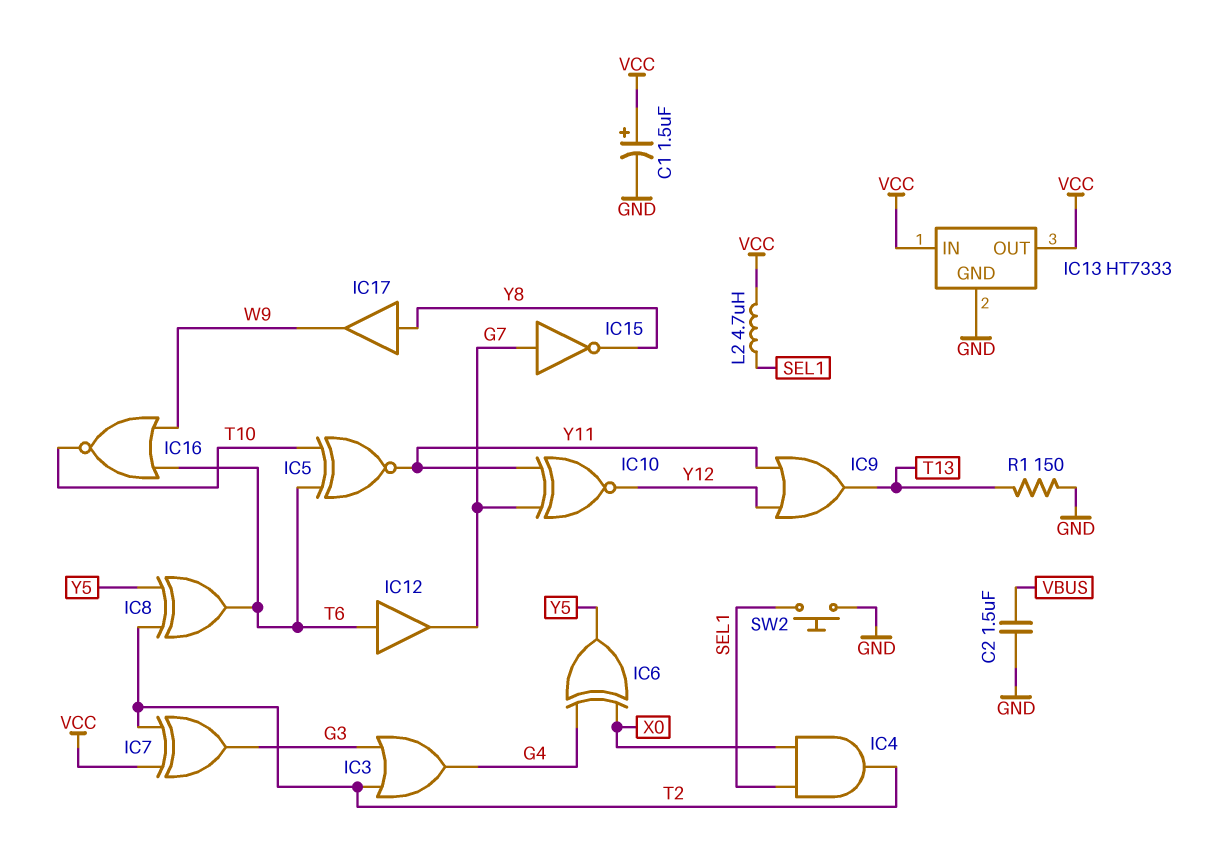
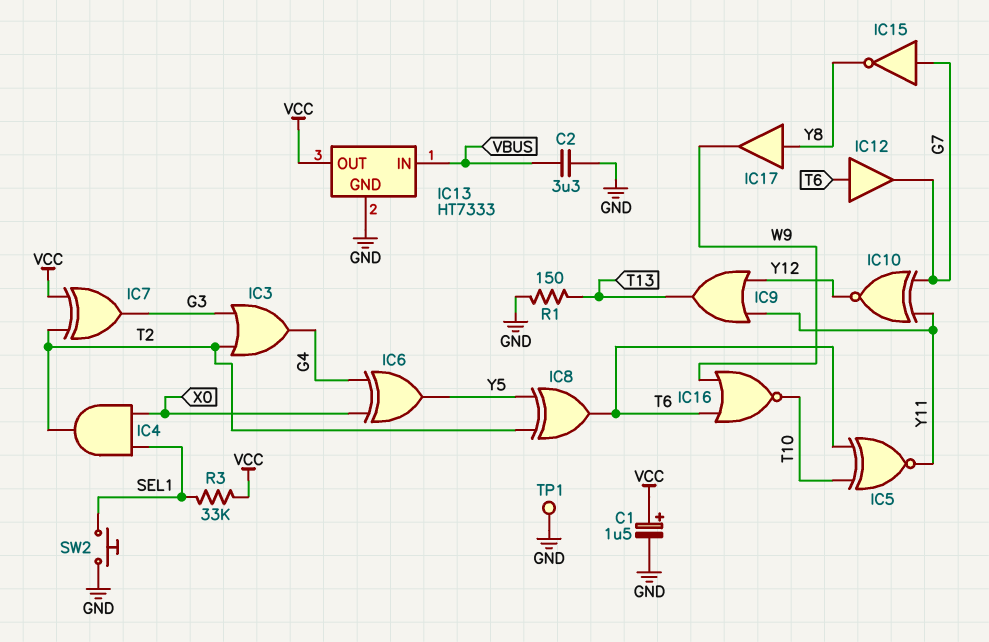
C2: 1.5uF (GND, VBUS) -> 3.3uF (GND, VBUS)
IC13 pin IN: VCC -> VBUS
L2: 4.7uH (SEL1, VCC) -> none
R3: none -> 33k (SEL1, VCC)
TP1: none -> test point (GND)

